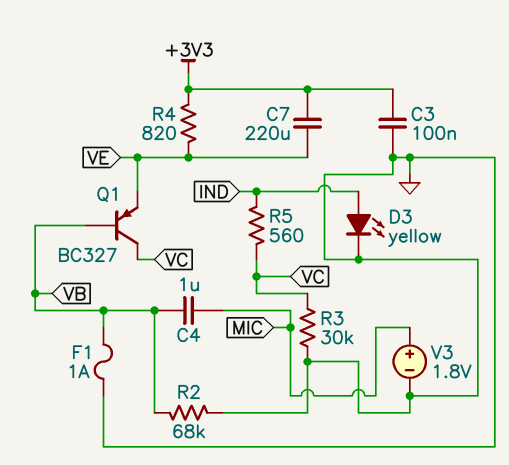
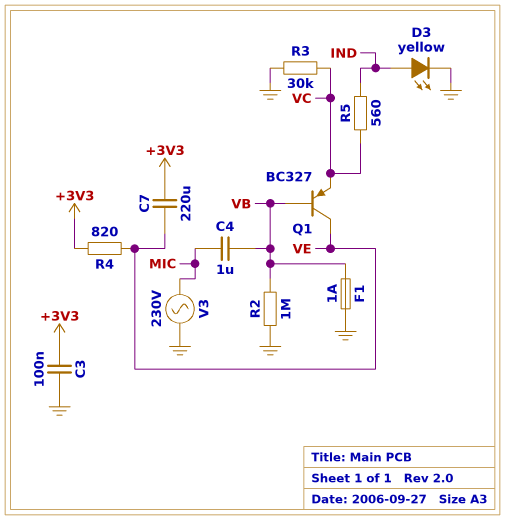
Q1: PNP BC327 (B VB, C VC, E VE) -> PNP BC327 (B VB, C VE, E VC)
R2: 68k (GND, VB) -> 1M (GND, VB)
V3: 1.8V (plus MIC, minus GND) -> AC 230V (GND, MIC)

